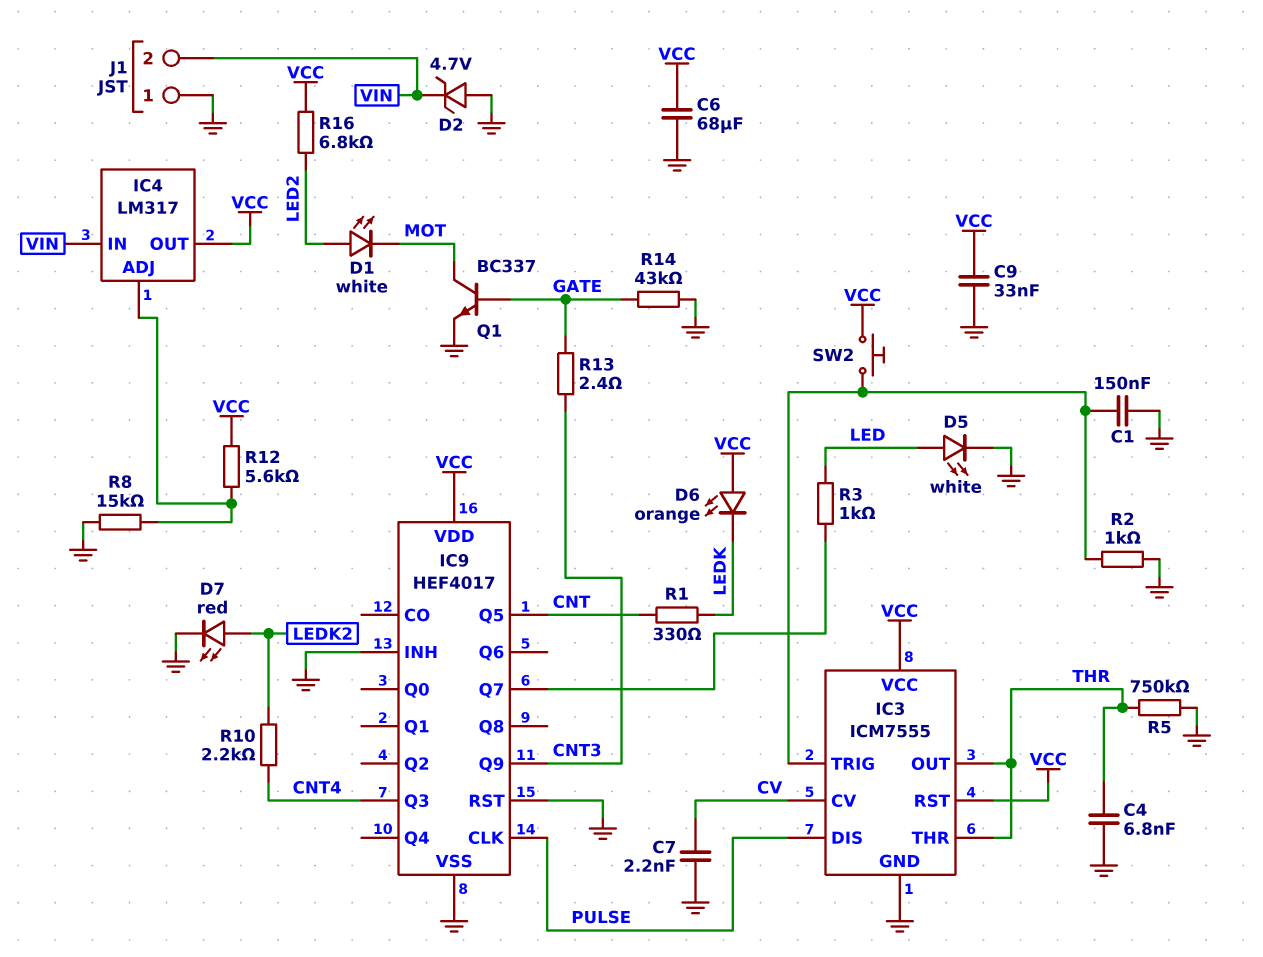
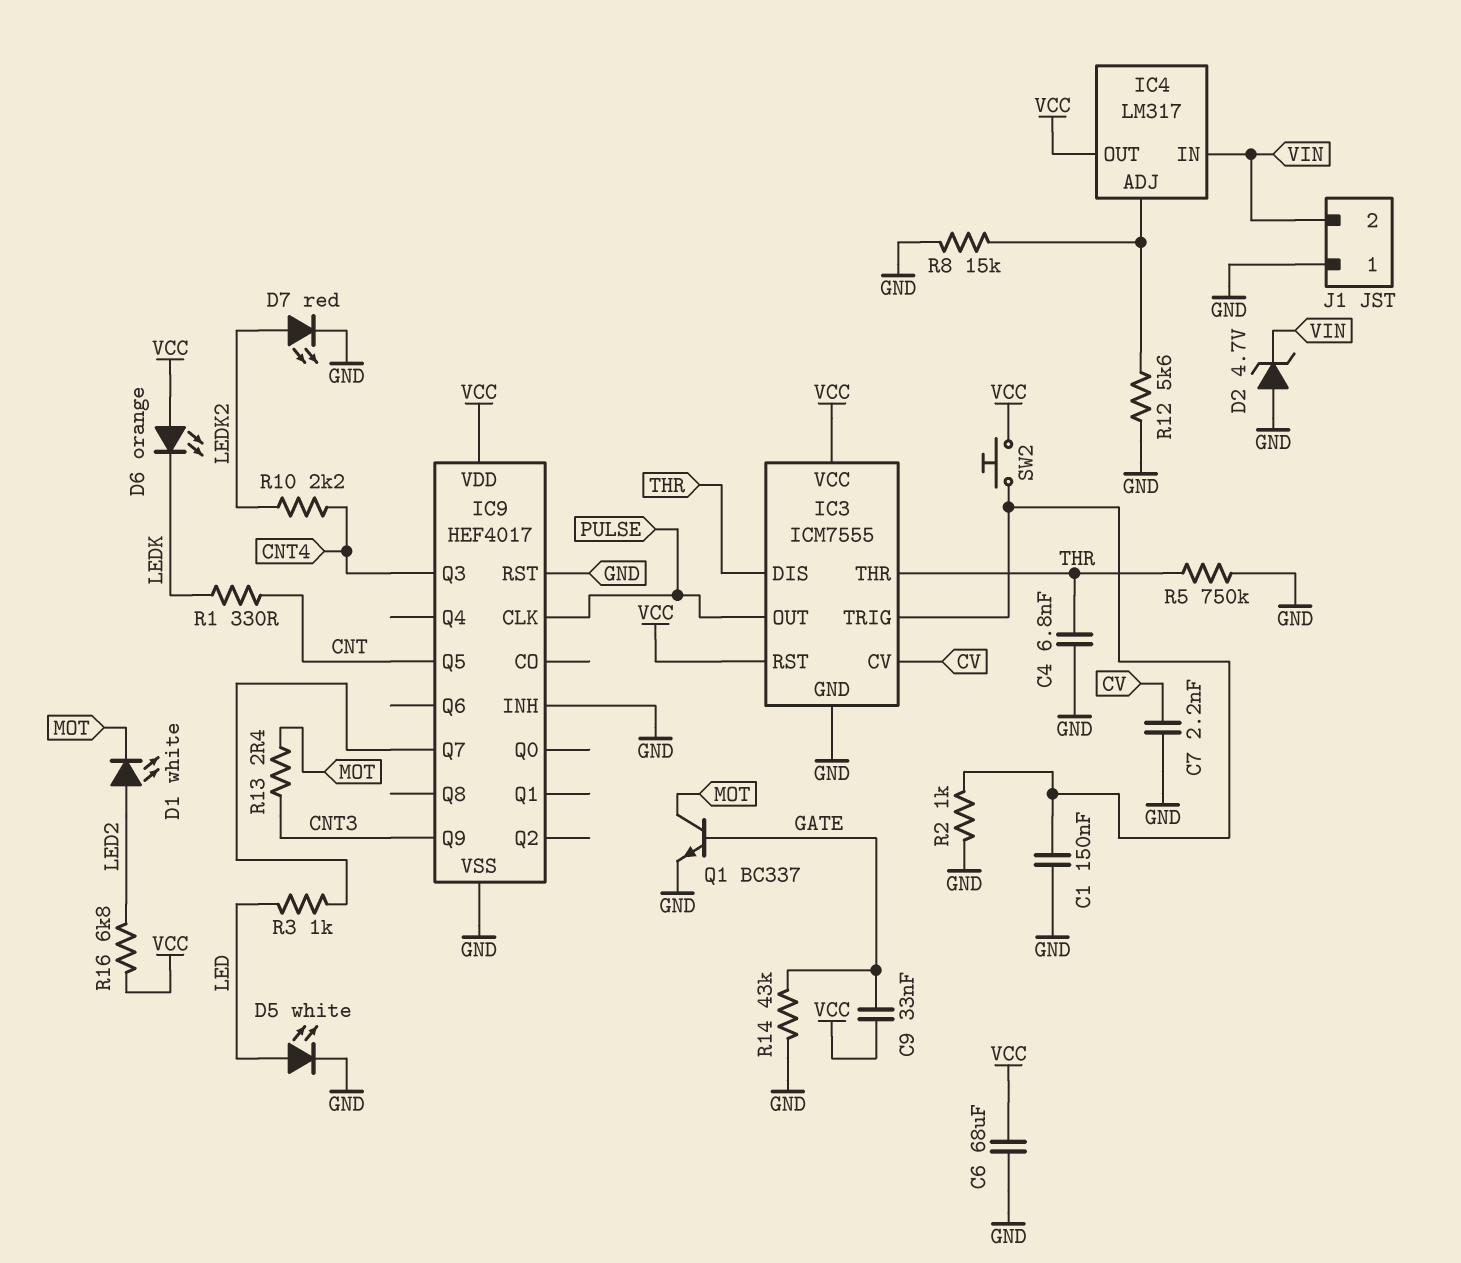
C9: 33nF (GND, VCC) -> 33nF (GATE, VCC)
IC3 pin DIS: PULSE -> THR
IC3 pin OUT: THR -> PULSE
R12: 5.6k (IC4/ADJ, VCC) -> 5.6k (GND, IC4/ADJ)
R13: 2.4 (CNT3, GATE) -> 2.4 (CNT3, MOT)

